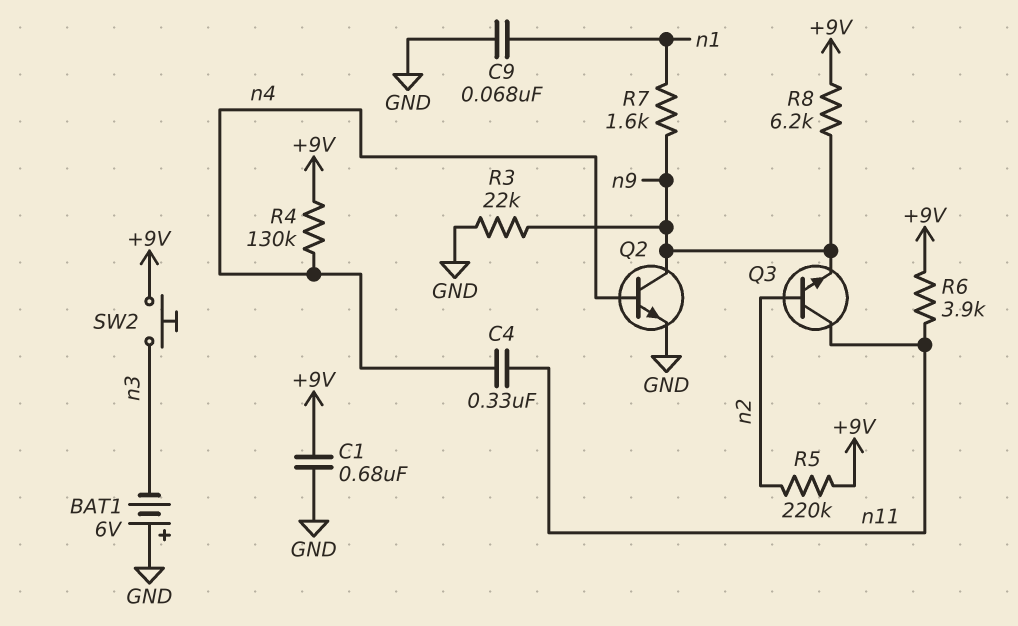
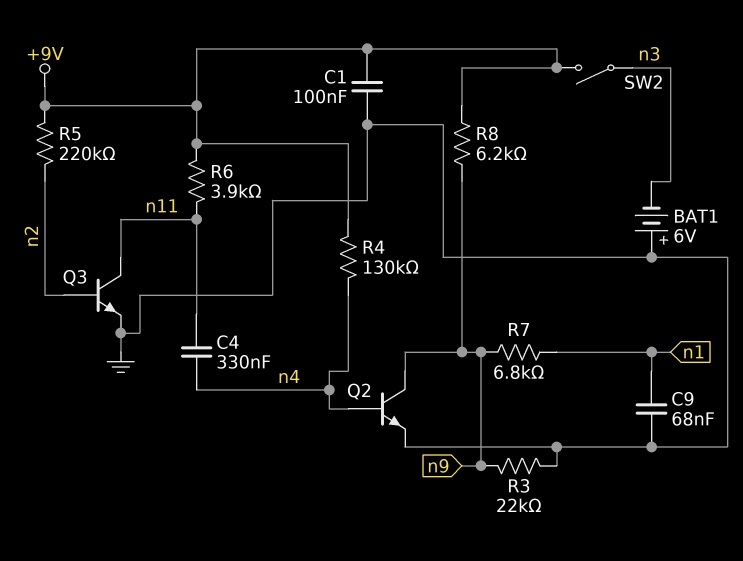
C1: 680nF (+9V, GND) -> 100nF (+9V, GND)
Q3: NPN (B n2, C n11, E n9) -> NPN (B n2, C n11, E GND)
R7: 1.6k (n1, n9) -> 6.8k (n1, n9)
SW2: button (+9V, n3) -> switch (+9V, n3)

